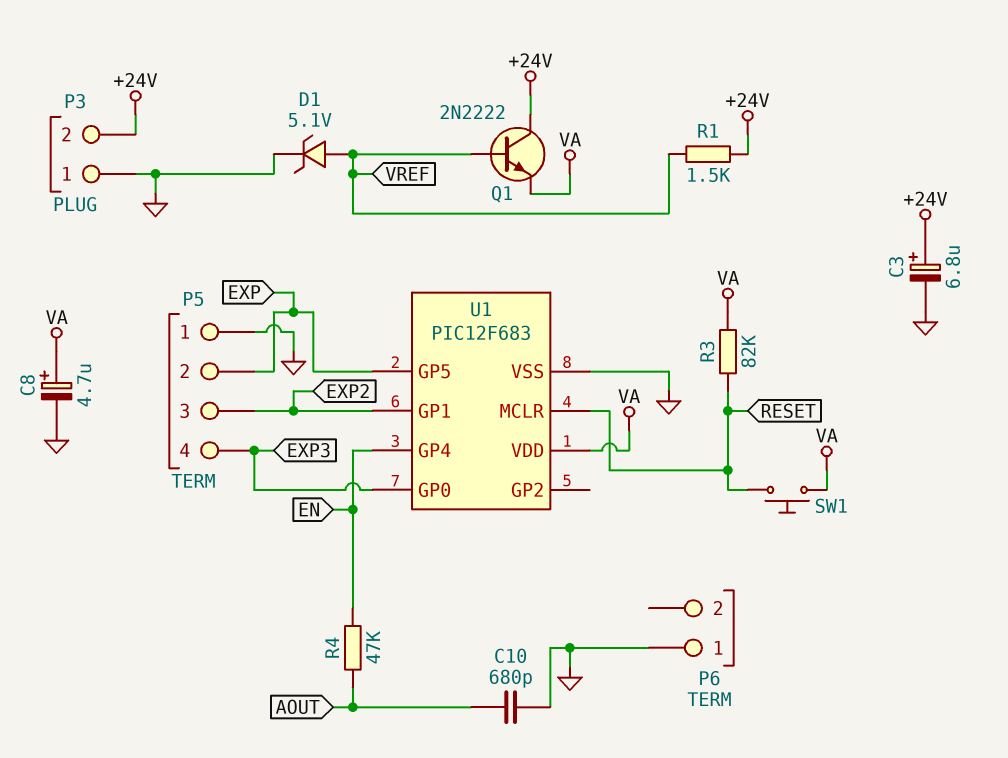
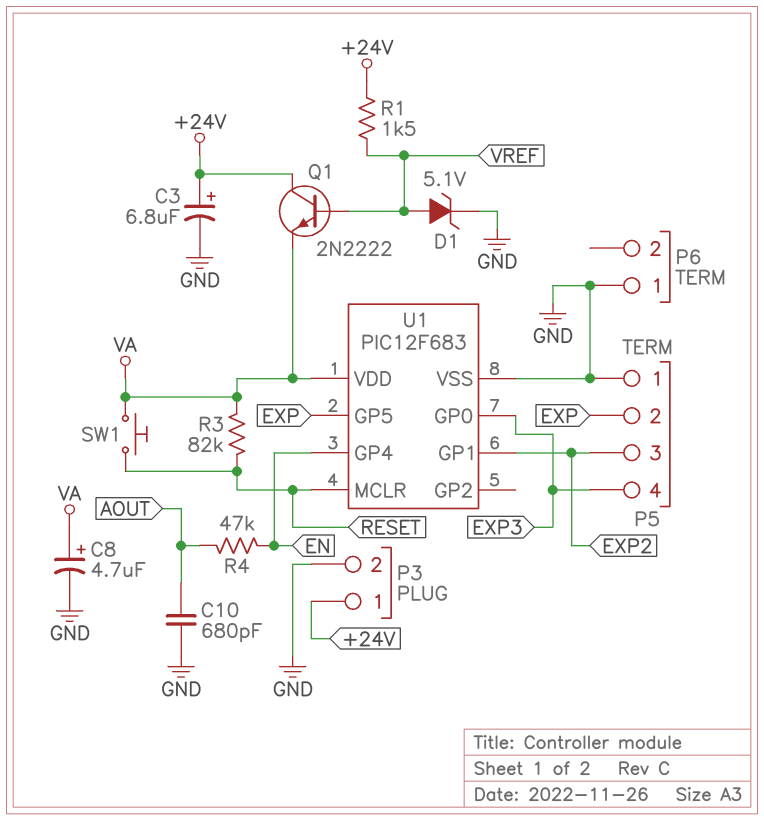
P3 pin 1: GND -> +24V
P3 pin 2: +24V -> GND

